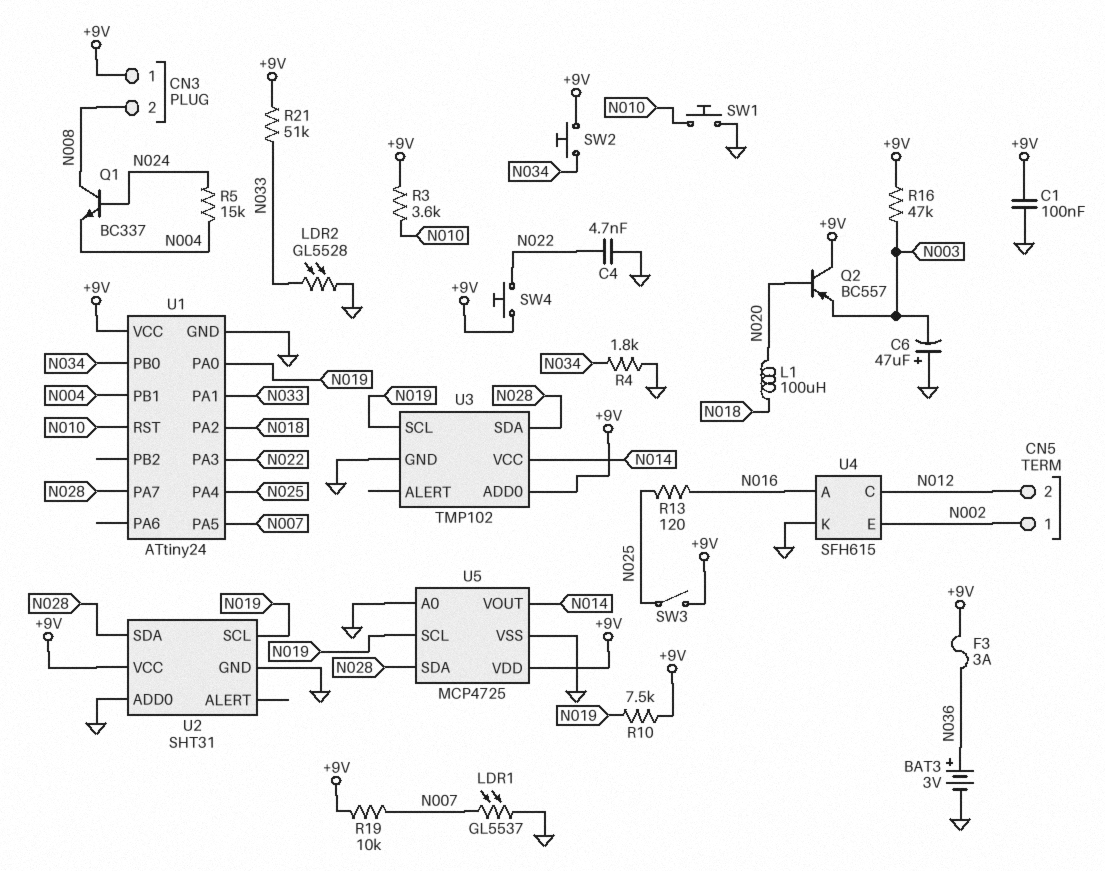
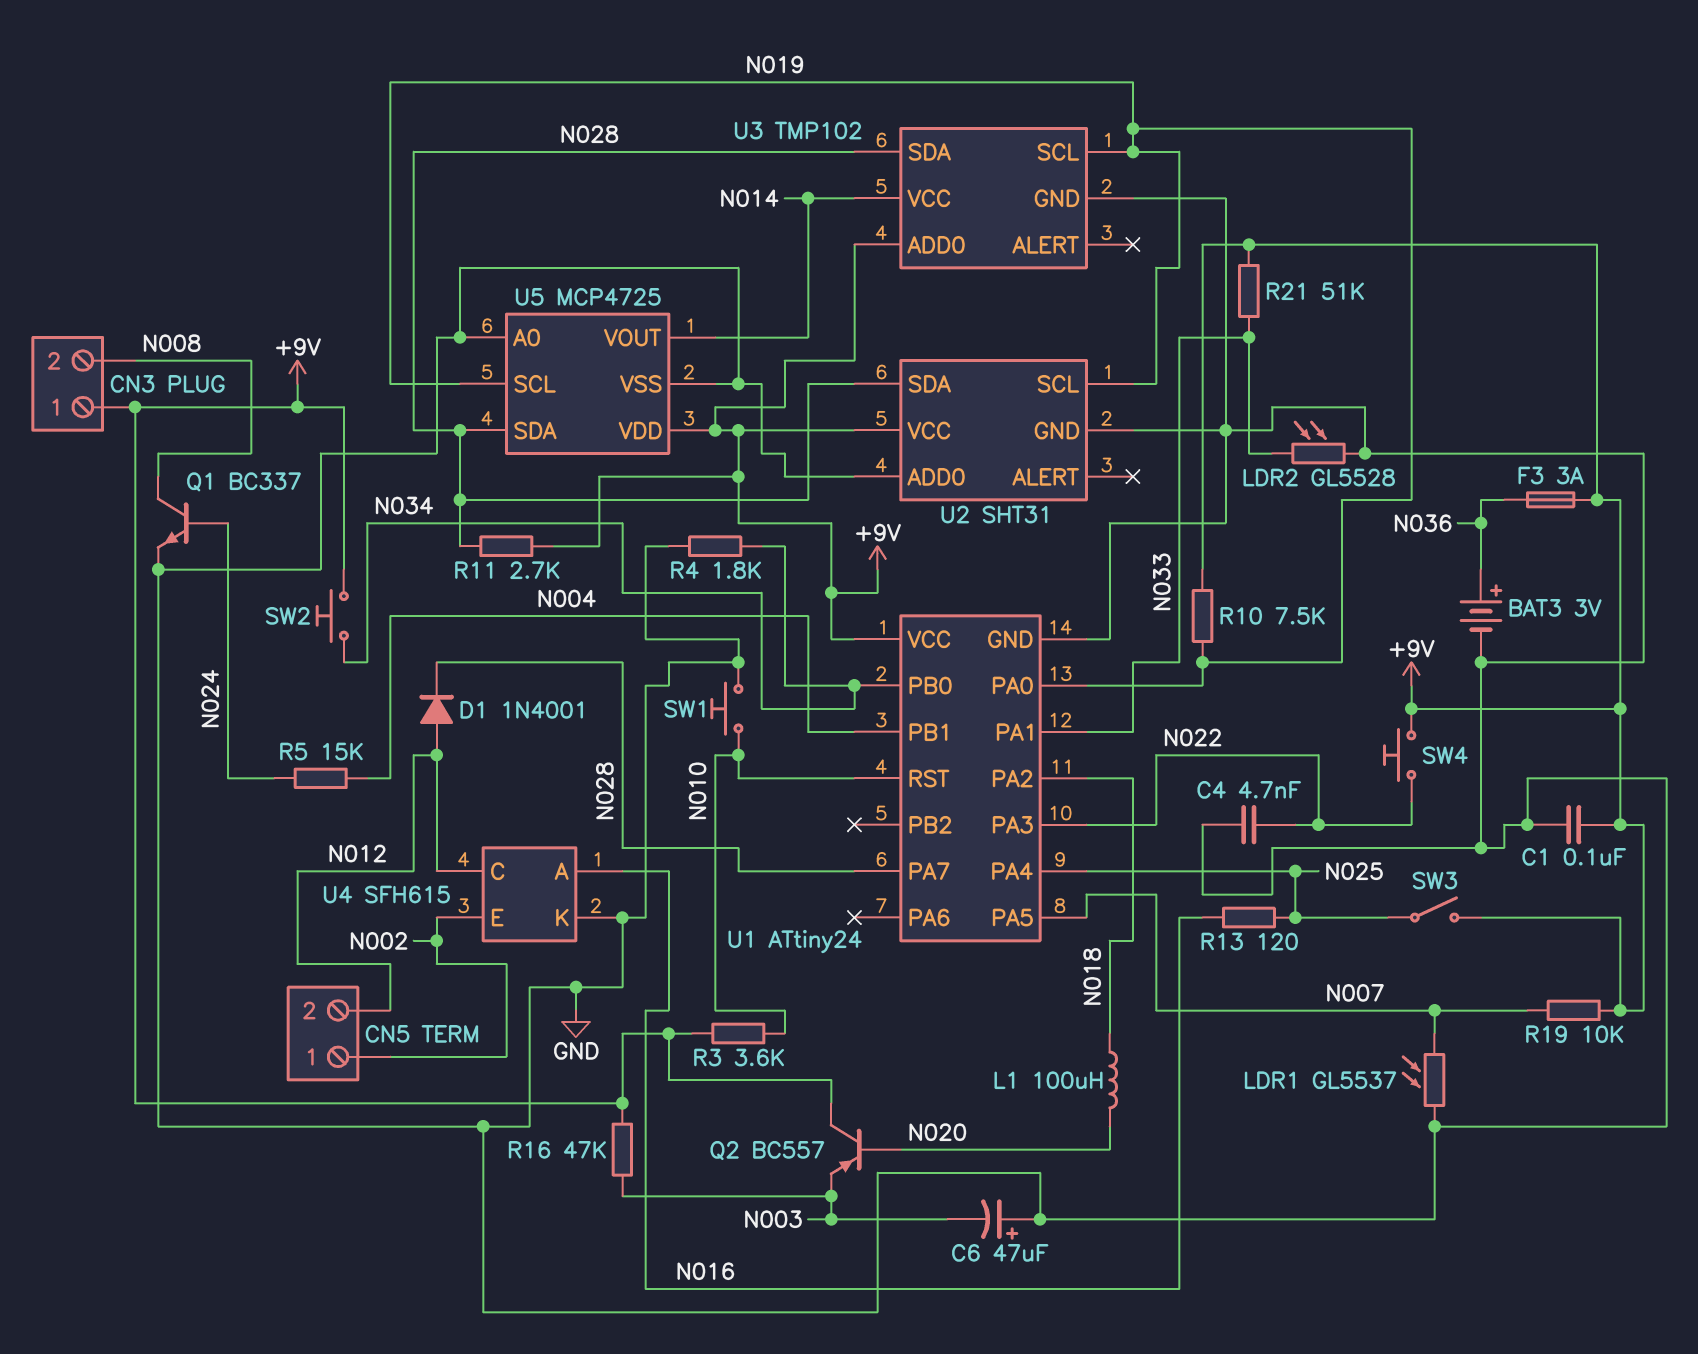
D1: none -> diode 1N4001 (A N012, K N028)
Q1: NPN BC337 (B N024, C N008, E N004) -> NPN BC337 (B N024, C N008, E GND)
R11: none -> 2.7k (+9V, N028)

